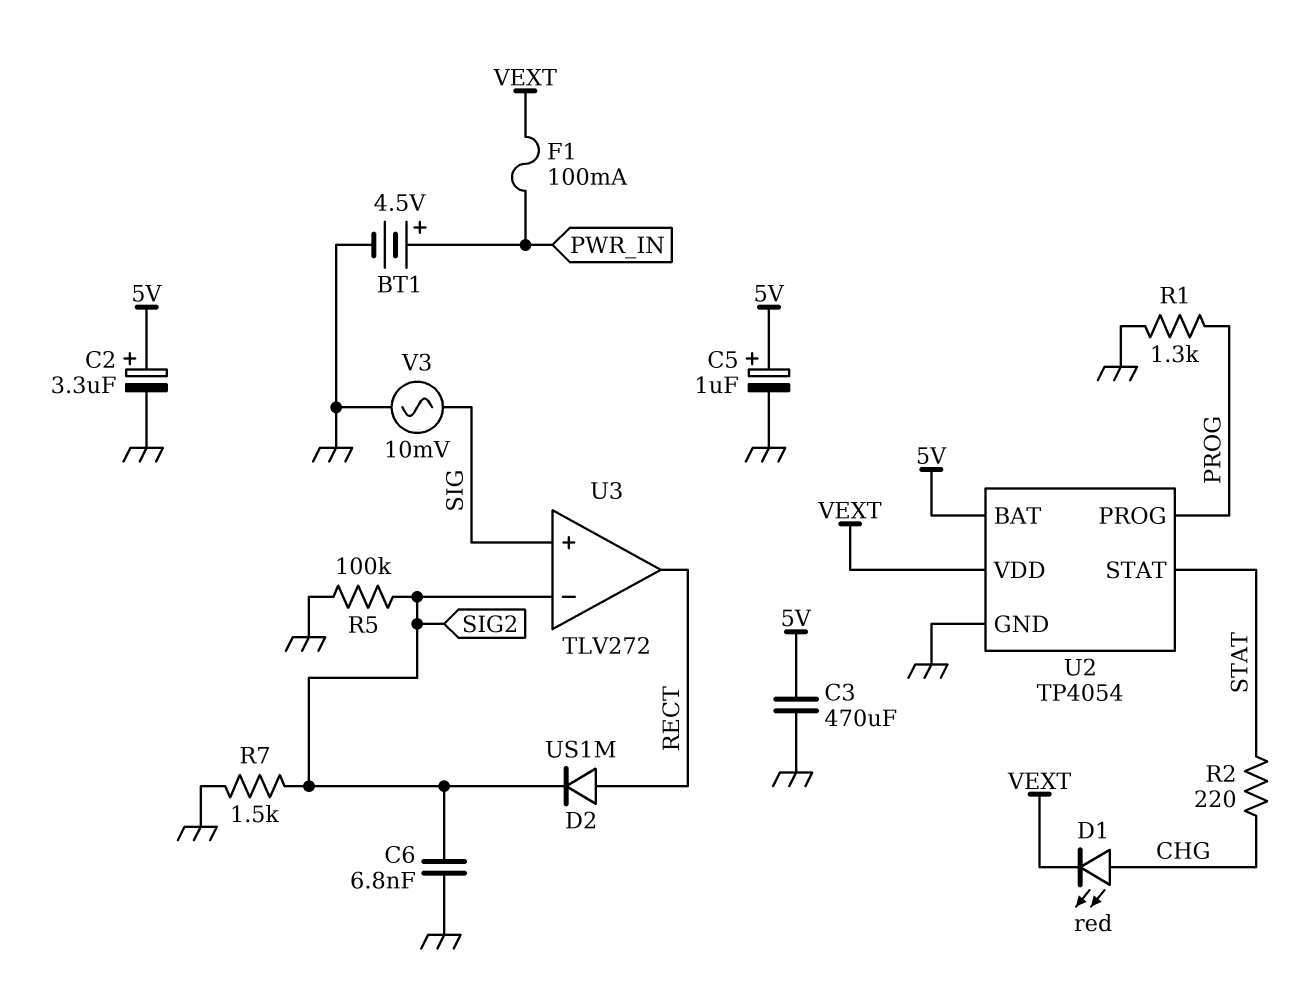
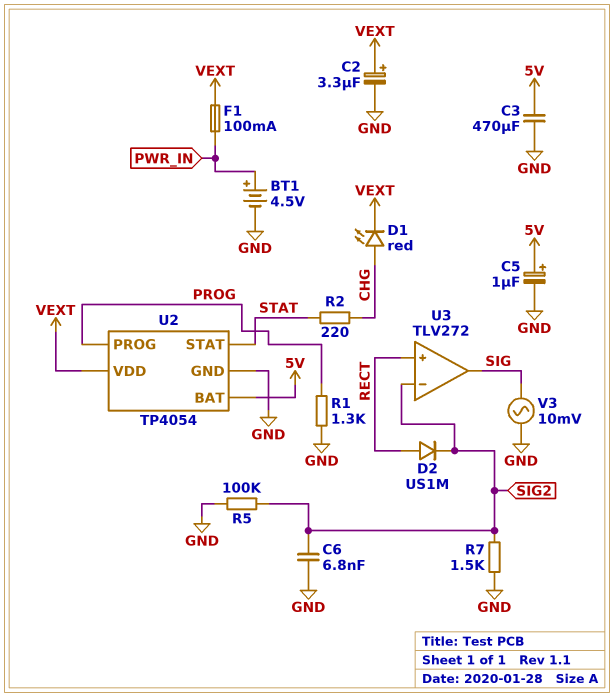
C2: 3.3uF (plus 5V, minus GND) -> 3.3uF (plus VEXT, minus GND)
U3 pin in+: SIG -> RECT
U3 pin out: RECT -> SIG

